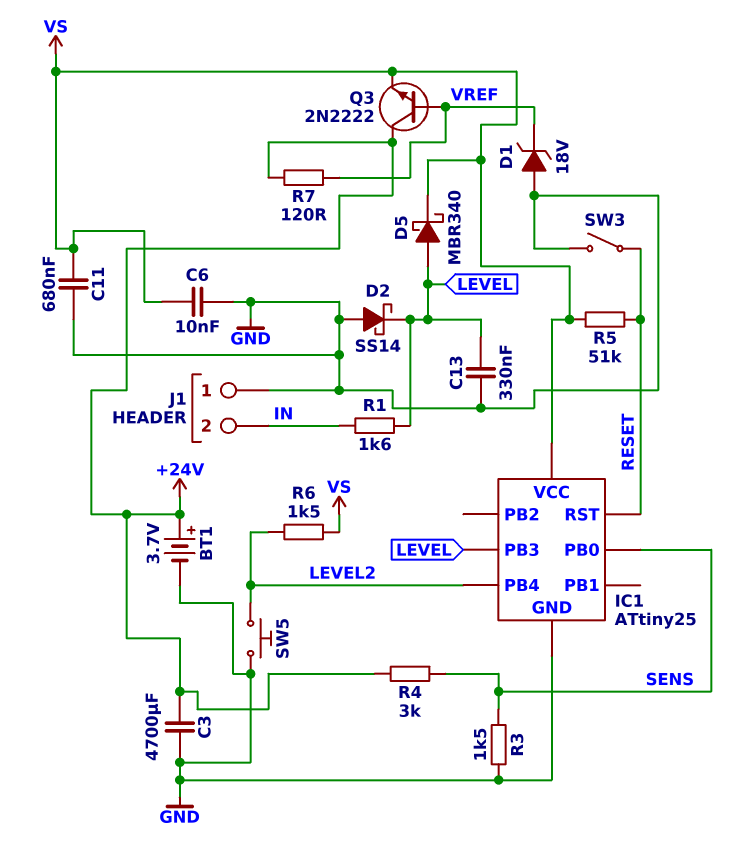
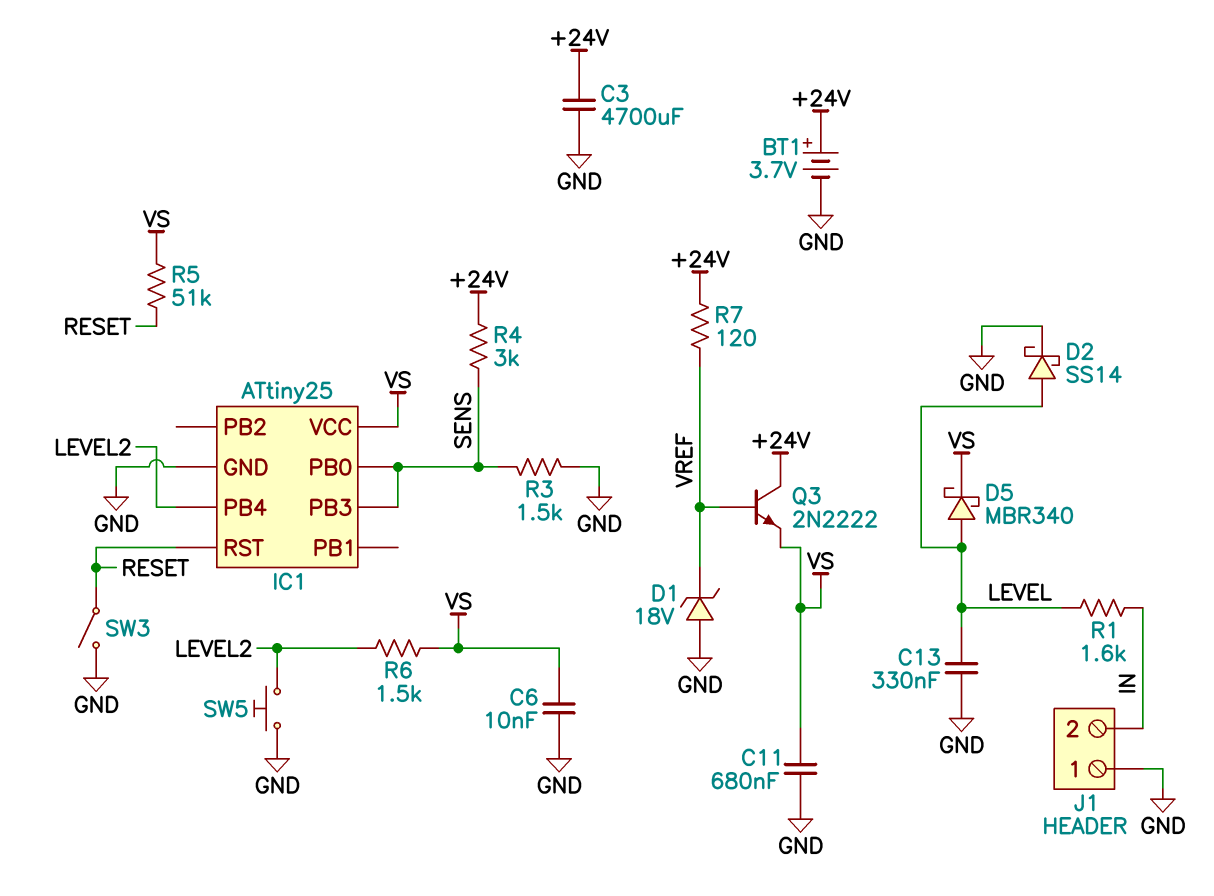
D2: schottky SS14 (A GND, K LEVEL) -> schottky SS14 (A LEVEL, K GND)
IC1 pin PB3: LEVEL -> SENS

